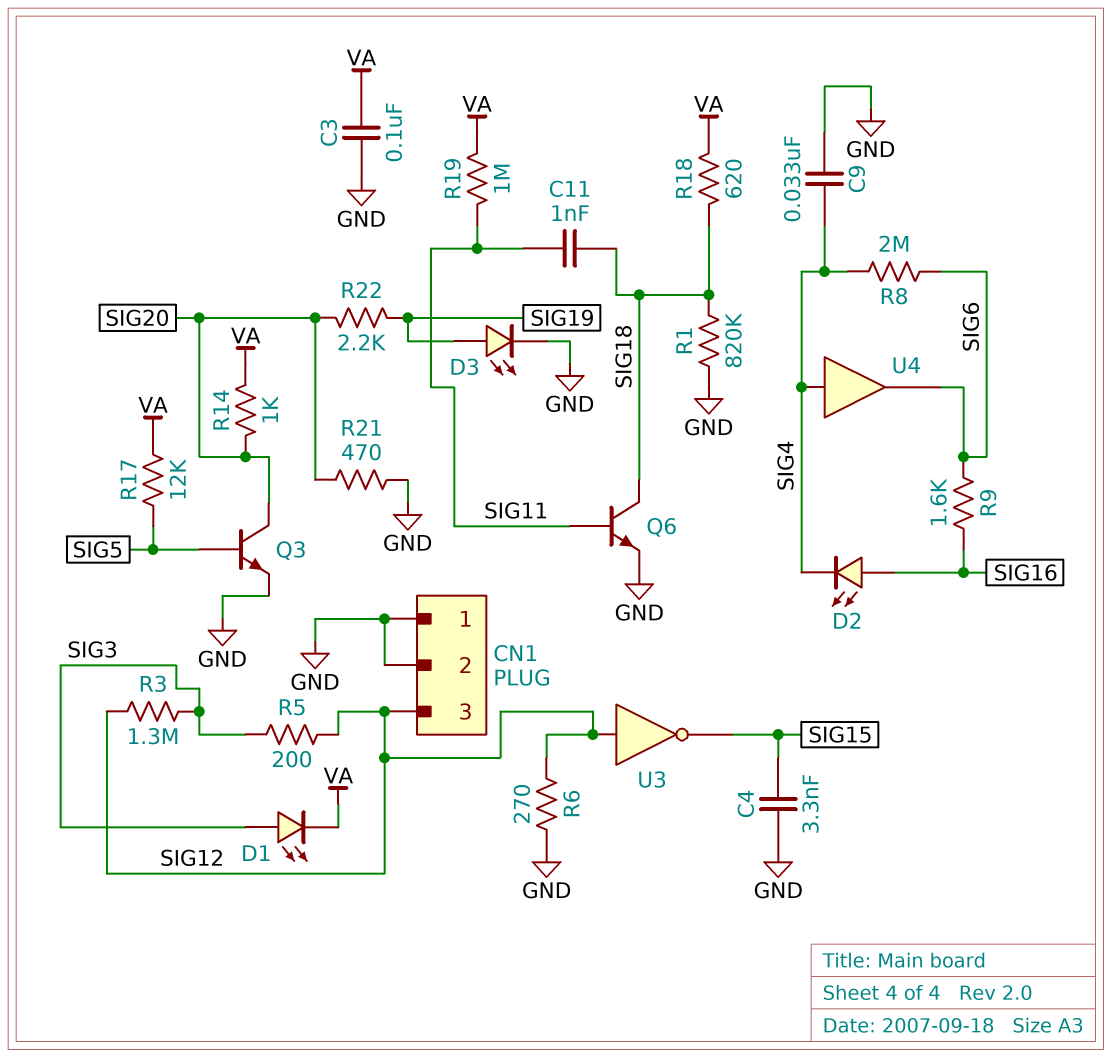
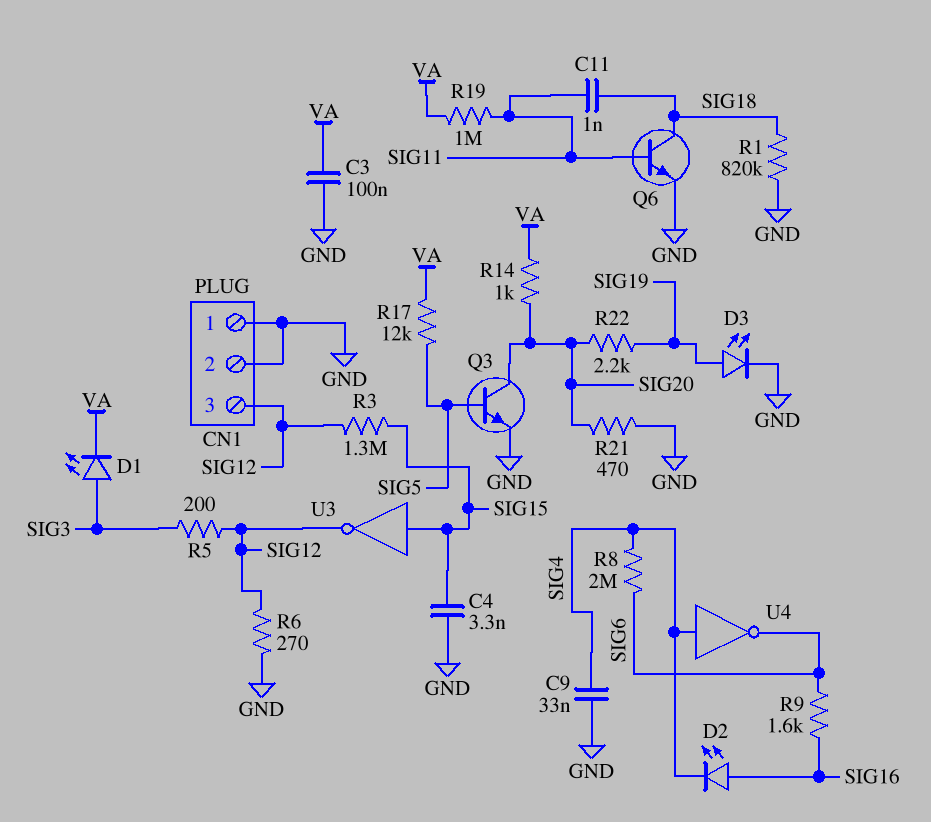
R3: 1.3M (SIG3, SIG12) -> 1.3M (SIG12, SIG15)
R18: 620 (SIG18, VA) -> none
U3: NOT (in SIG12, out SIG15) -> NOT (in SIG15, out SIG12)
U4: buffer (in SIG4, out SIG6) -> NOT (in SIG4, out SIG6)

